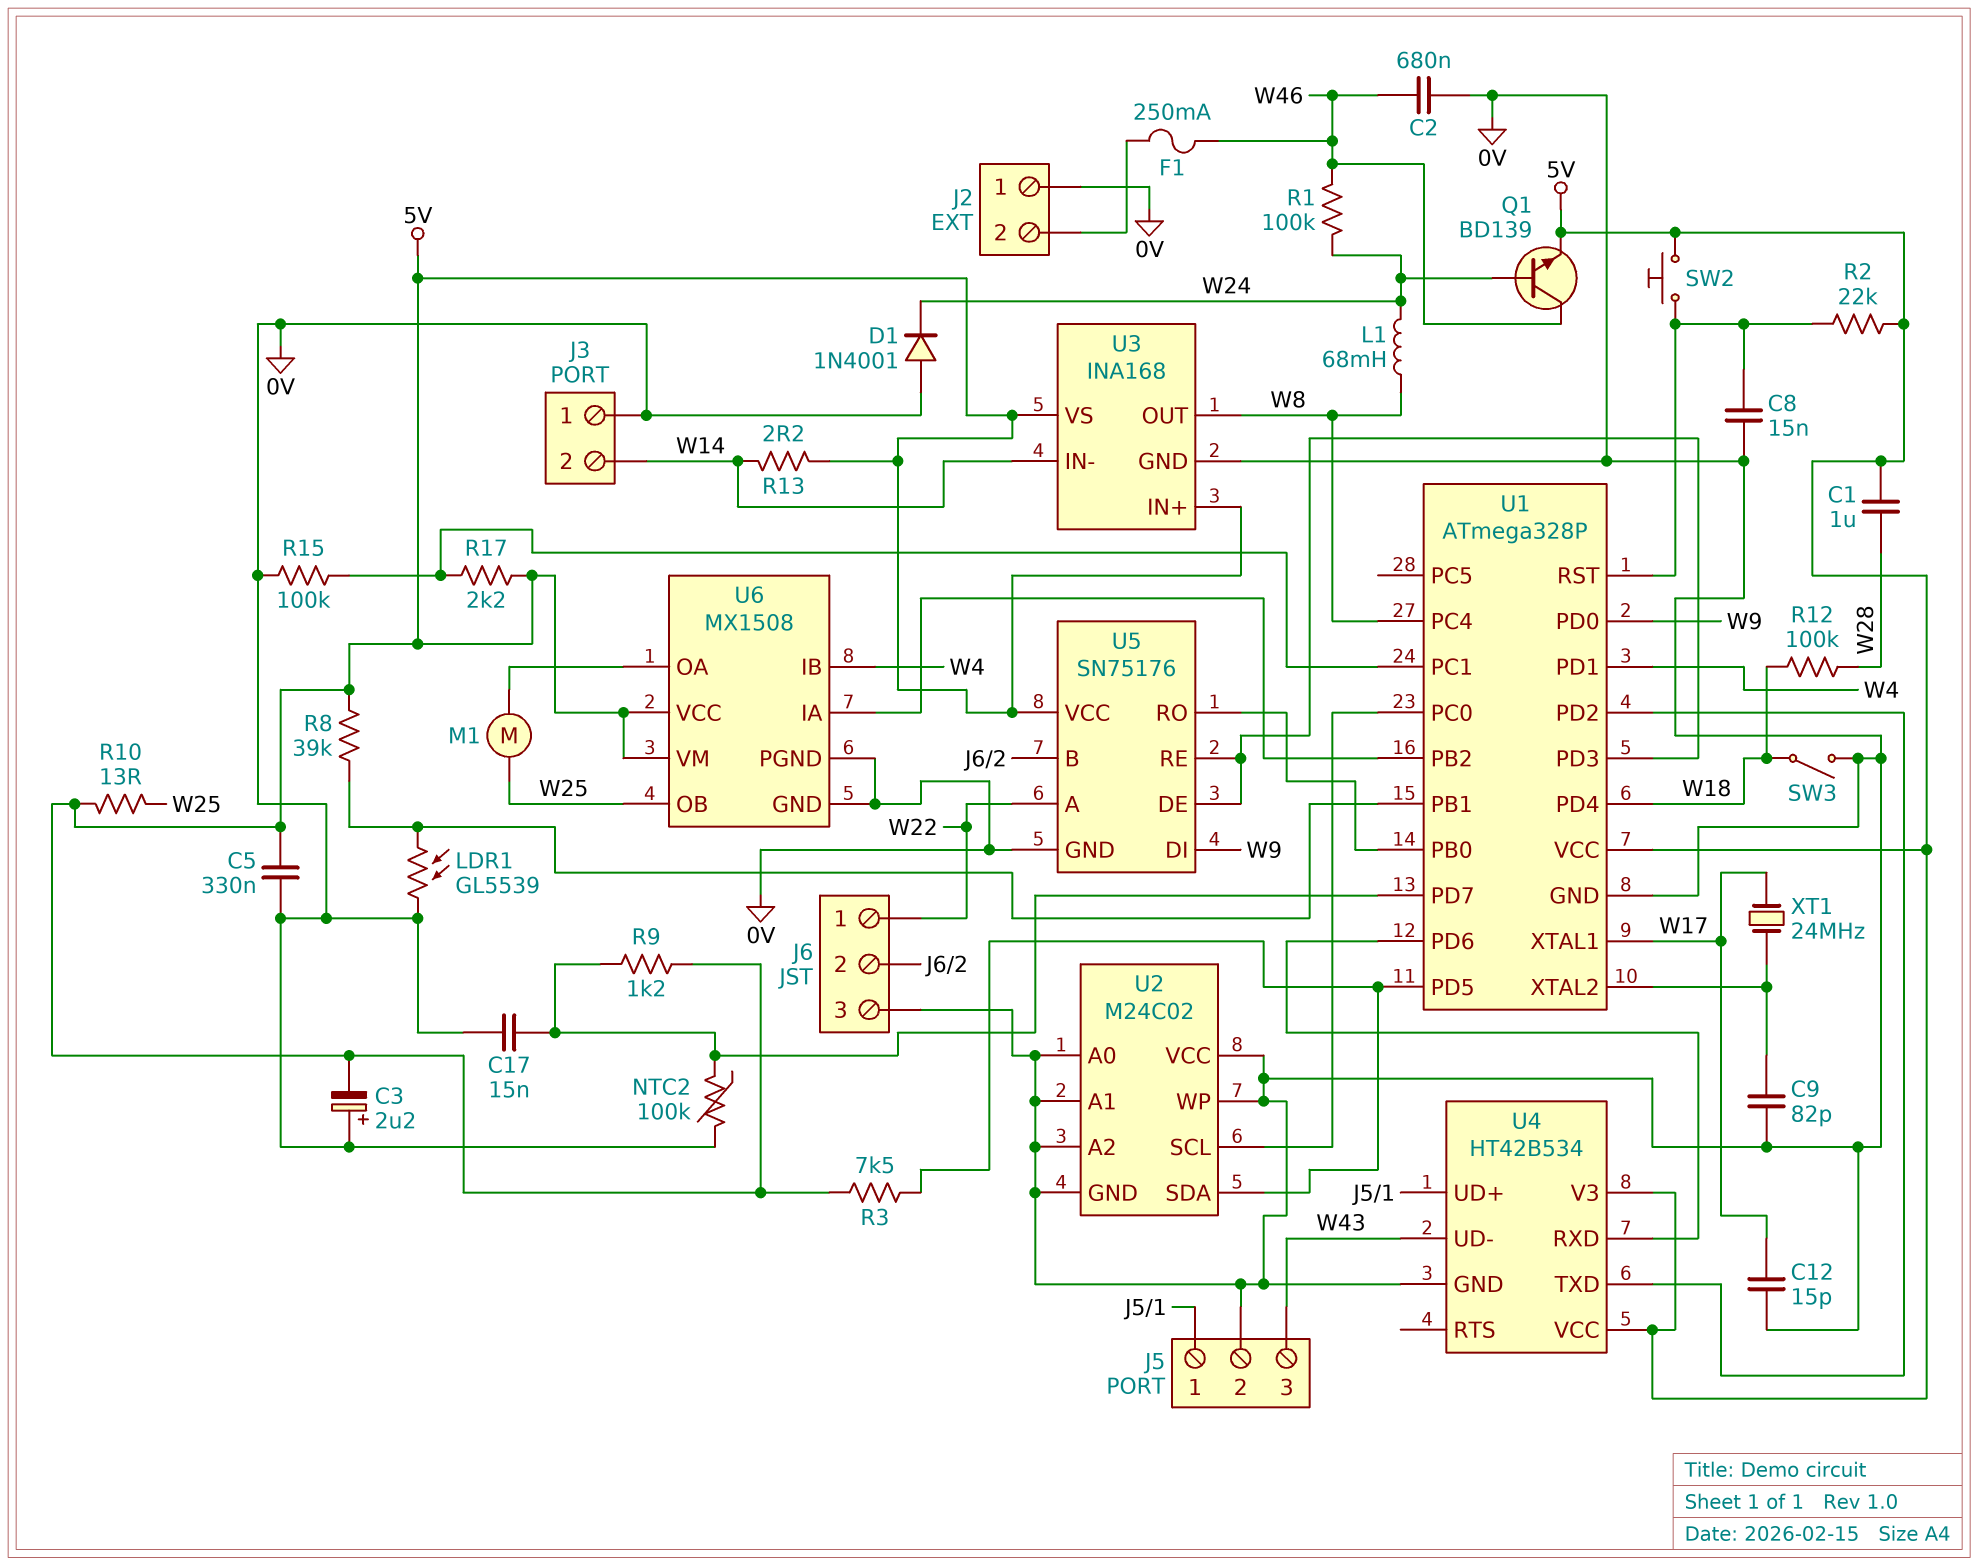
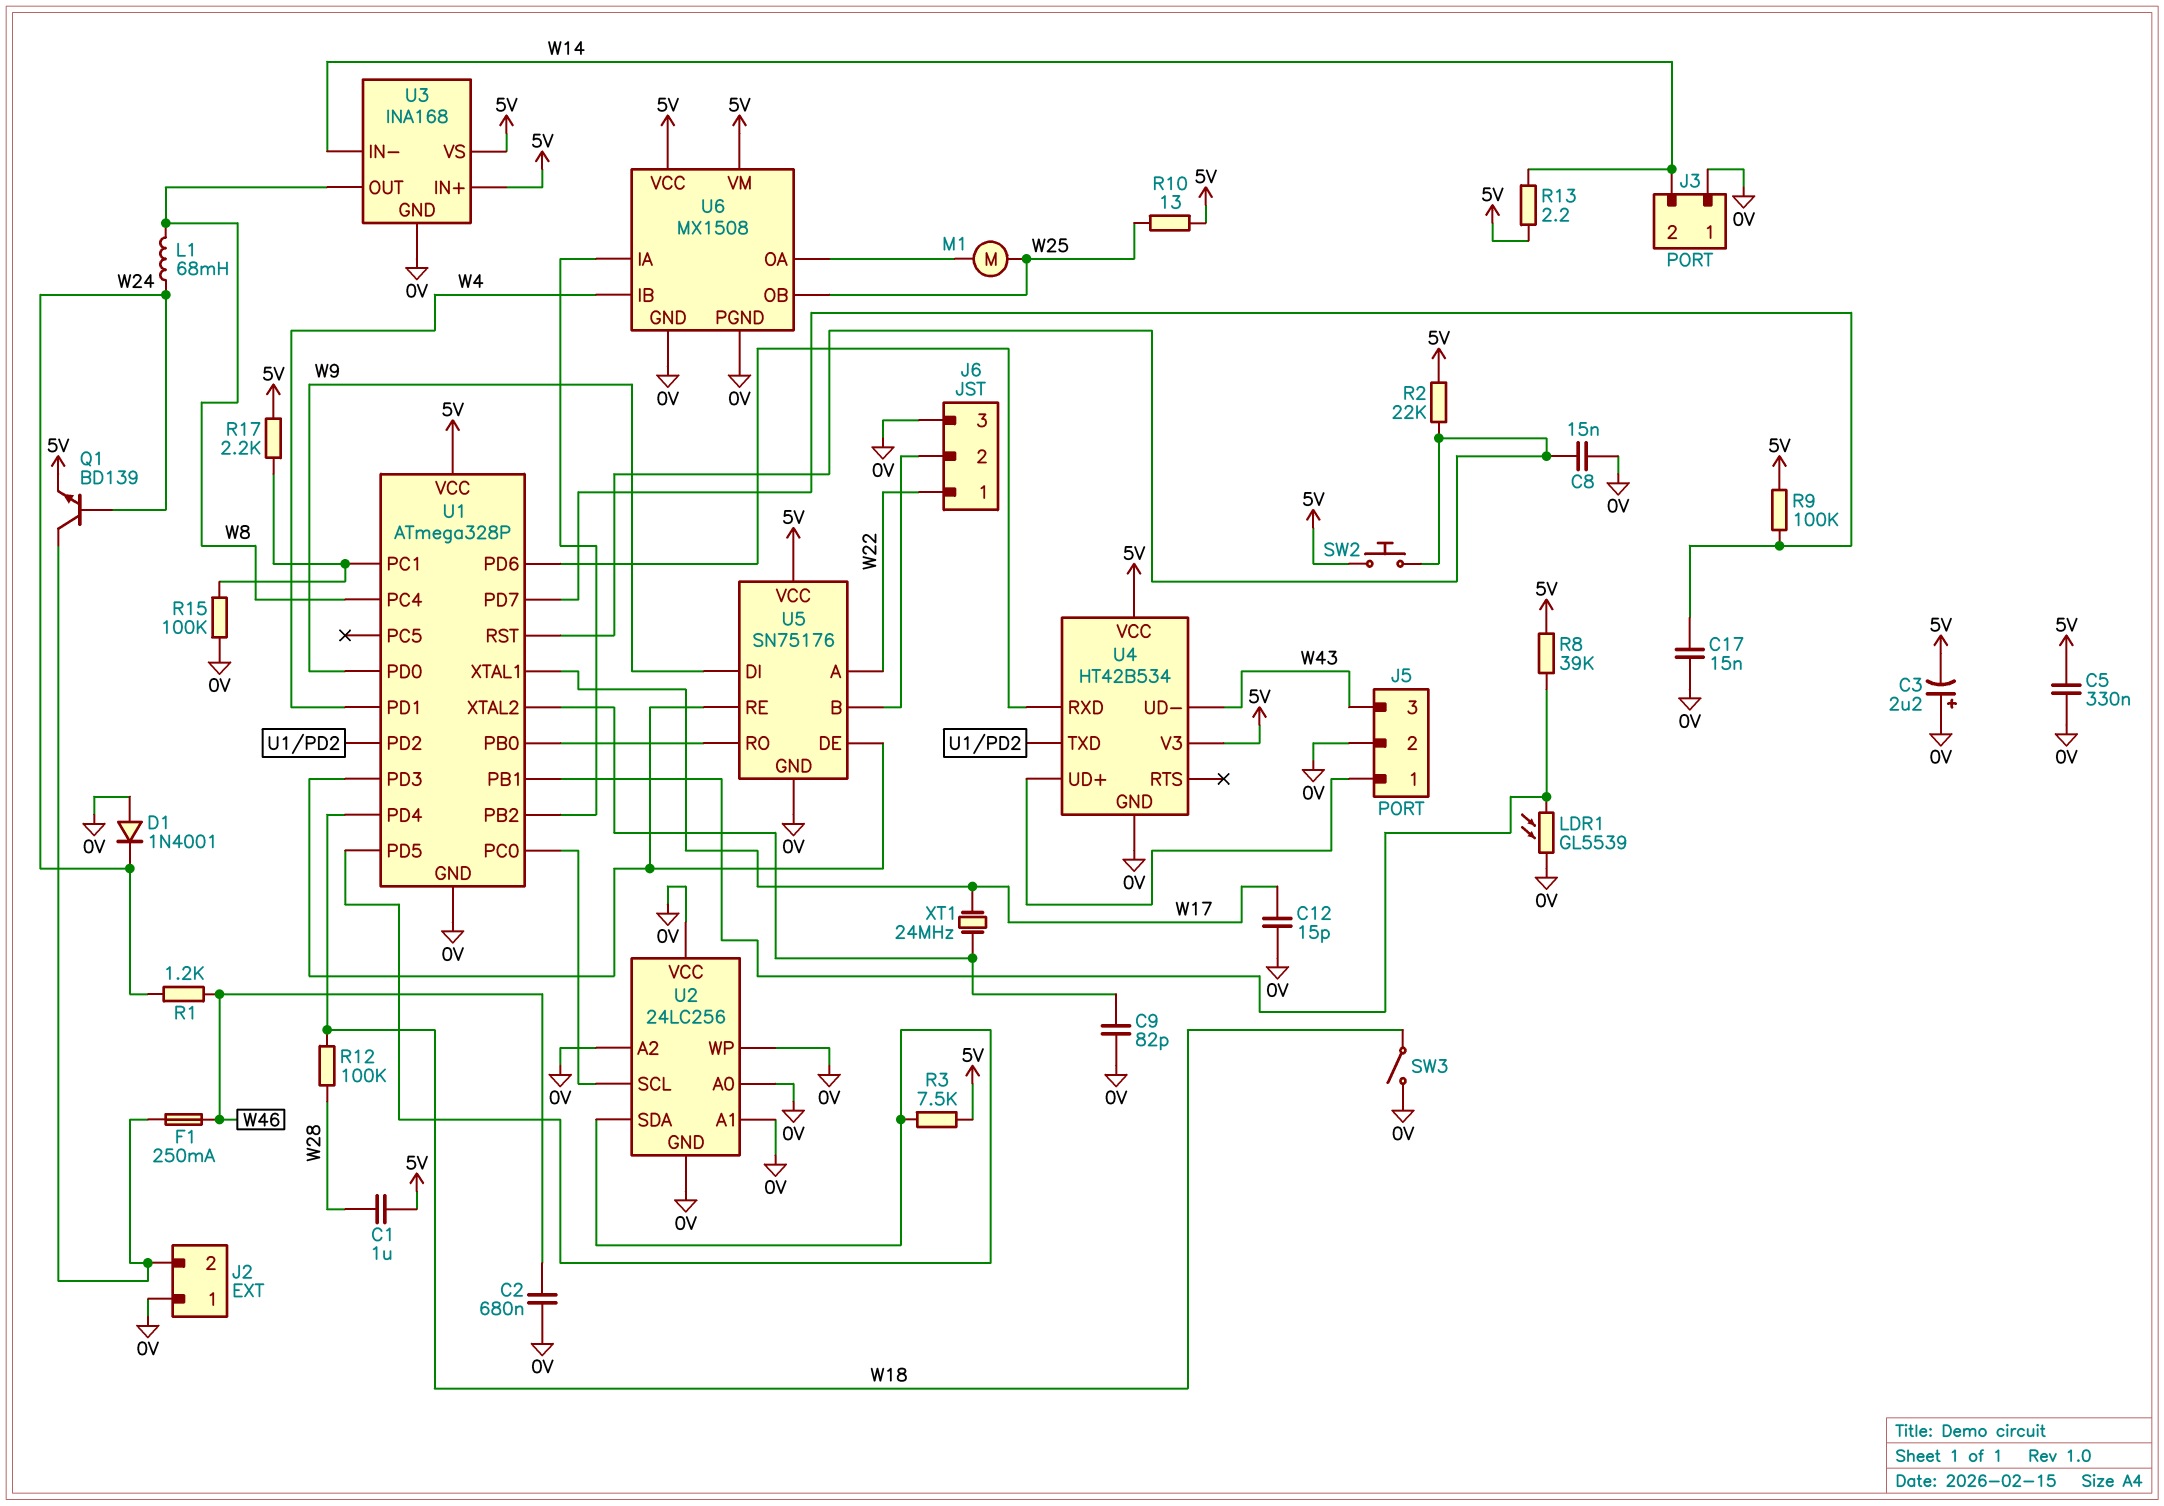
NTC2: 100k (0V, U1/PD7) -> none
Q1: NPN BD139 (B W24, C W46, E 5V) -> NPN BD139 (B W24, C J2/2, E 5V)
R1: 100k (W24, W46) -> 1.2k (W24, W46)
R9: 1.2k (5V, U1/PD7) -> 100k (5V, U1/PD7)
U2: M24C02 -> 24LC256

